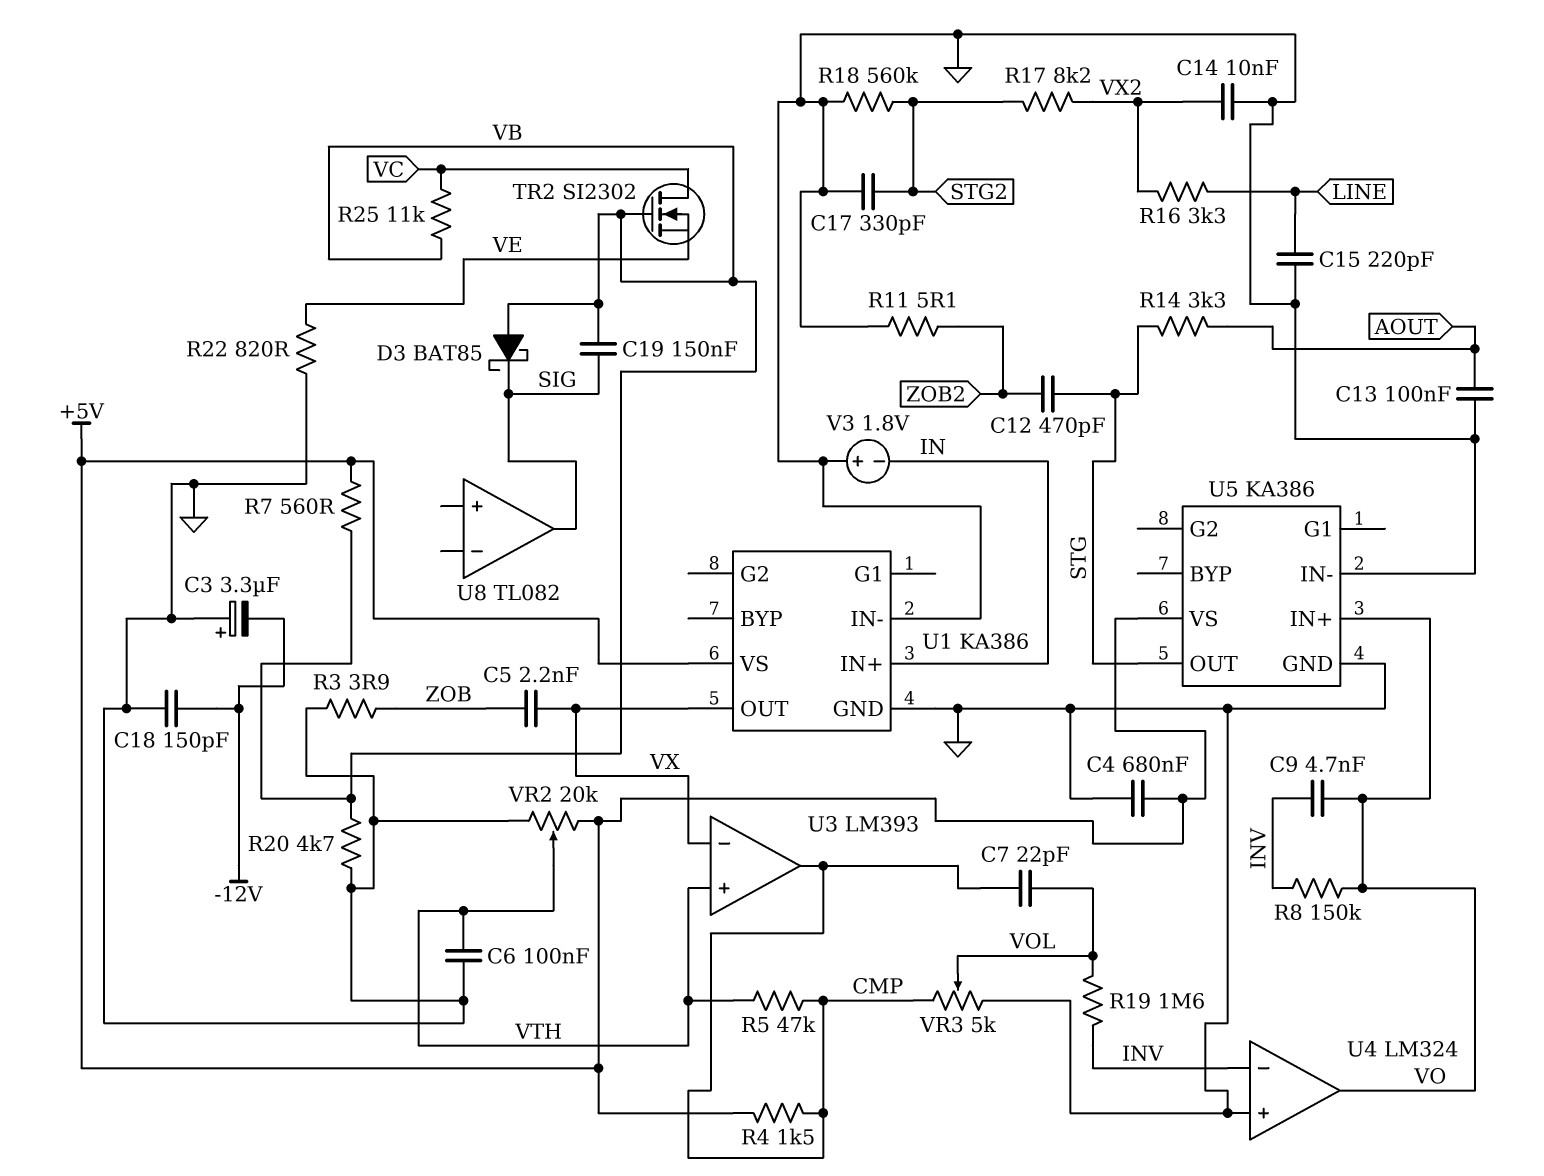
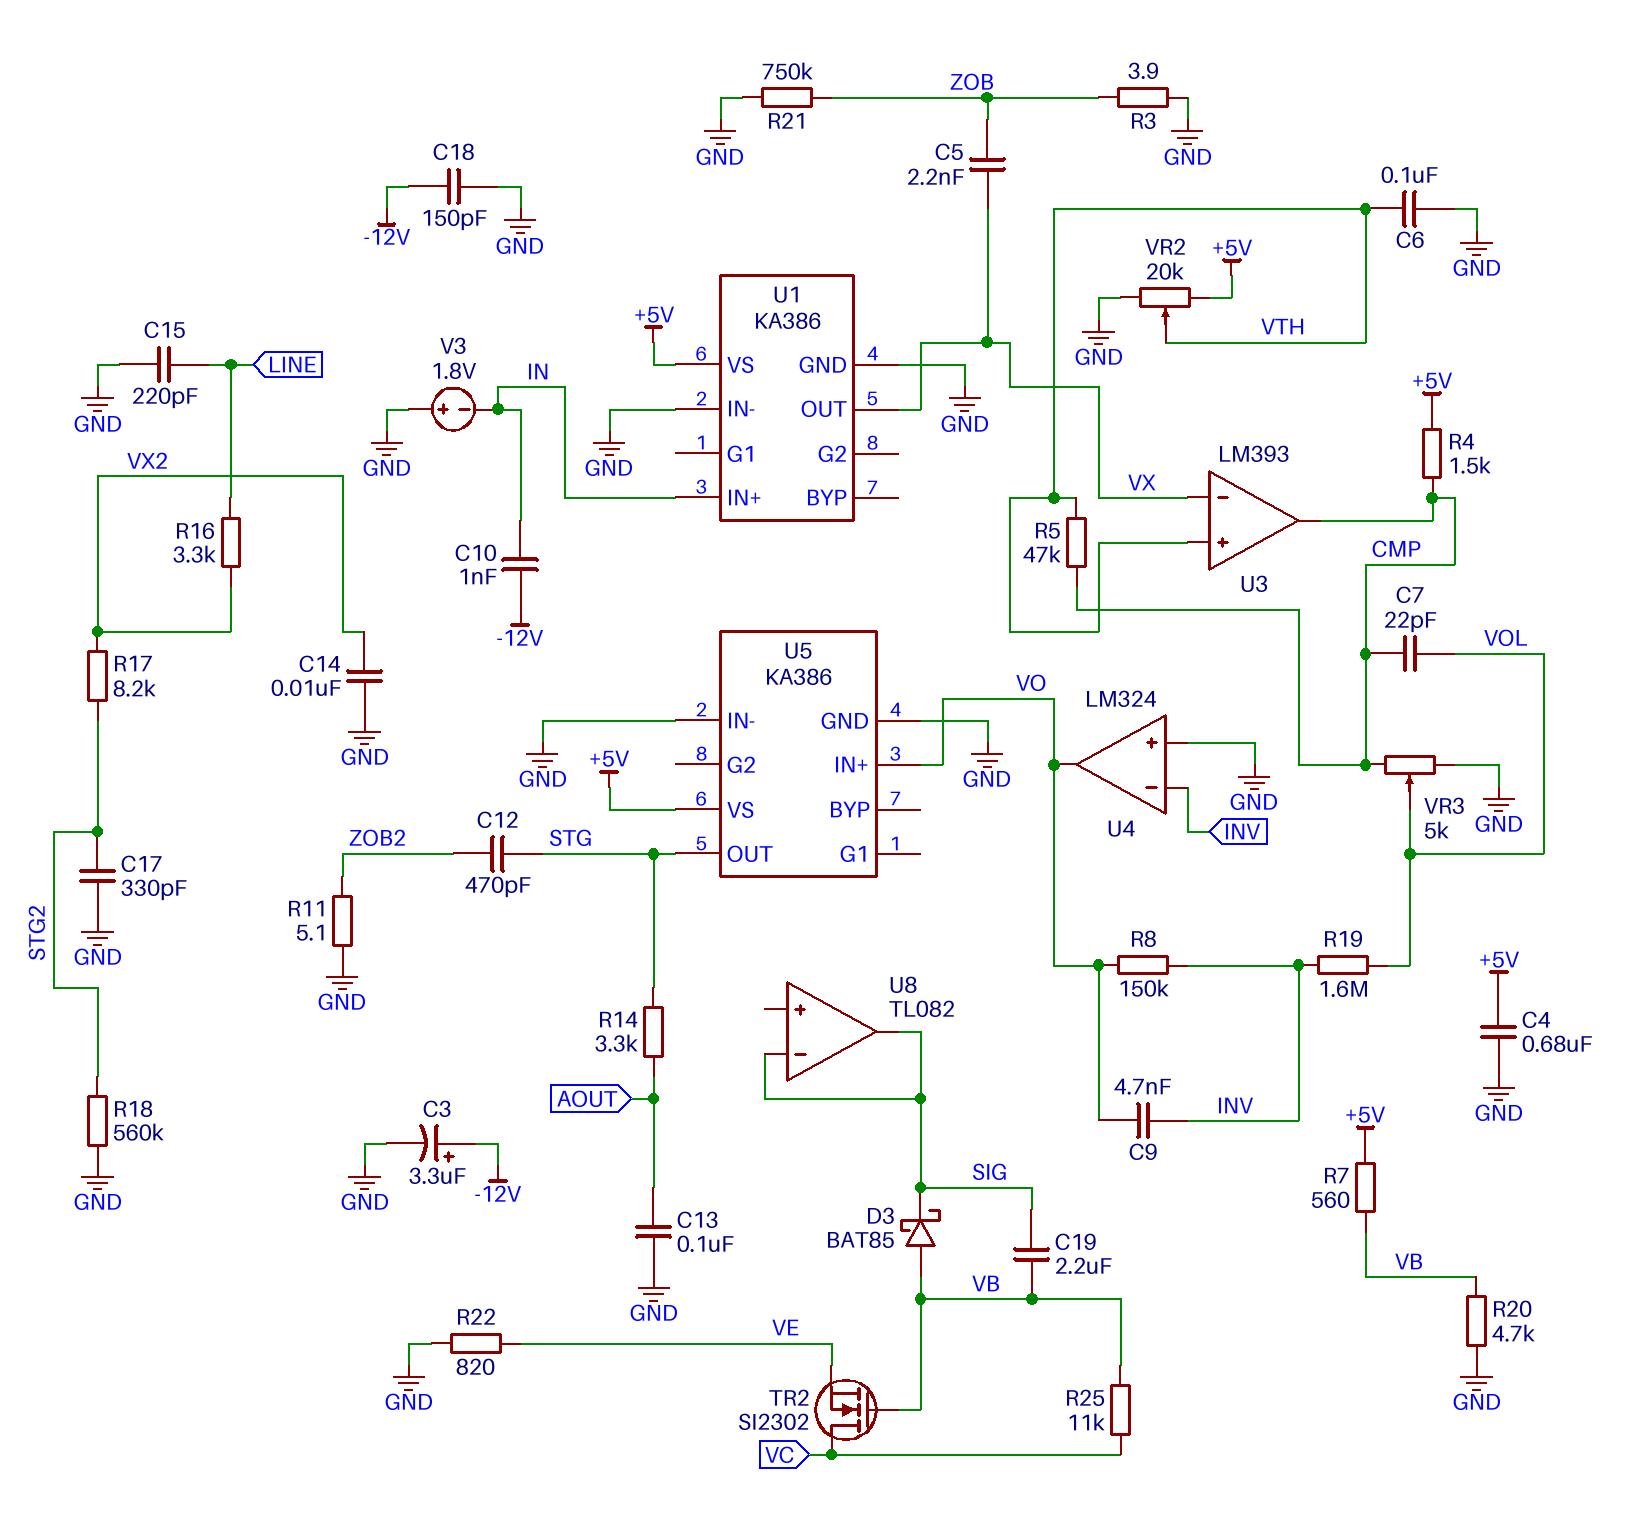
C3: 3.3uF (plus GND, minus -12V) -> 3.3uF (plus -12V, minus GND)
C10: none -> 1nF (-12V, IN)
C19: 150nF (SIG, VB) -> 2.2uF (SIG, VB)
R21: none -> 750k (GND, ZOB)
U8 pin in-: none -> SIG

